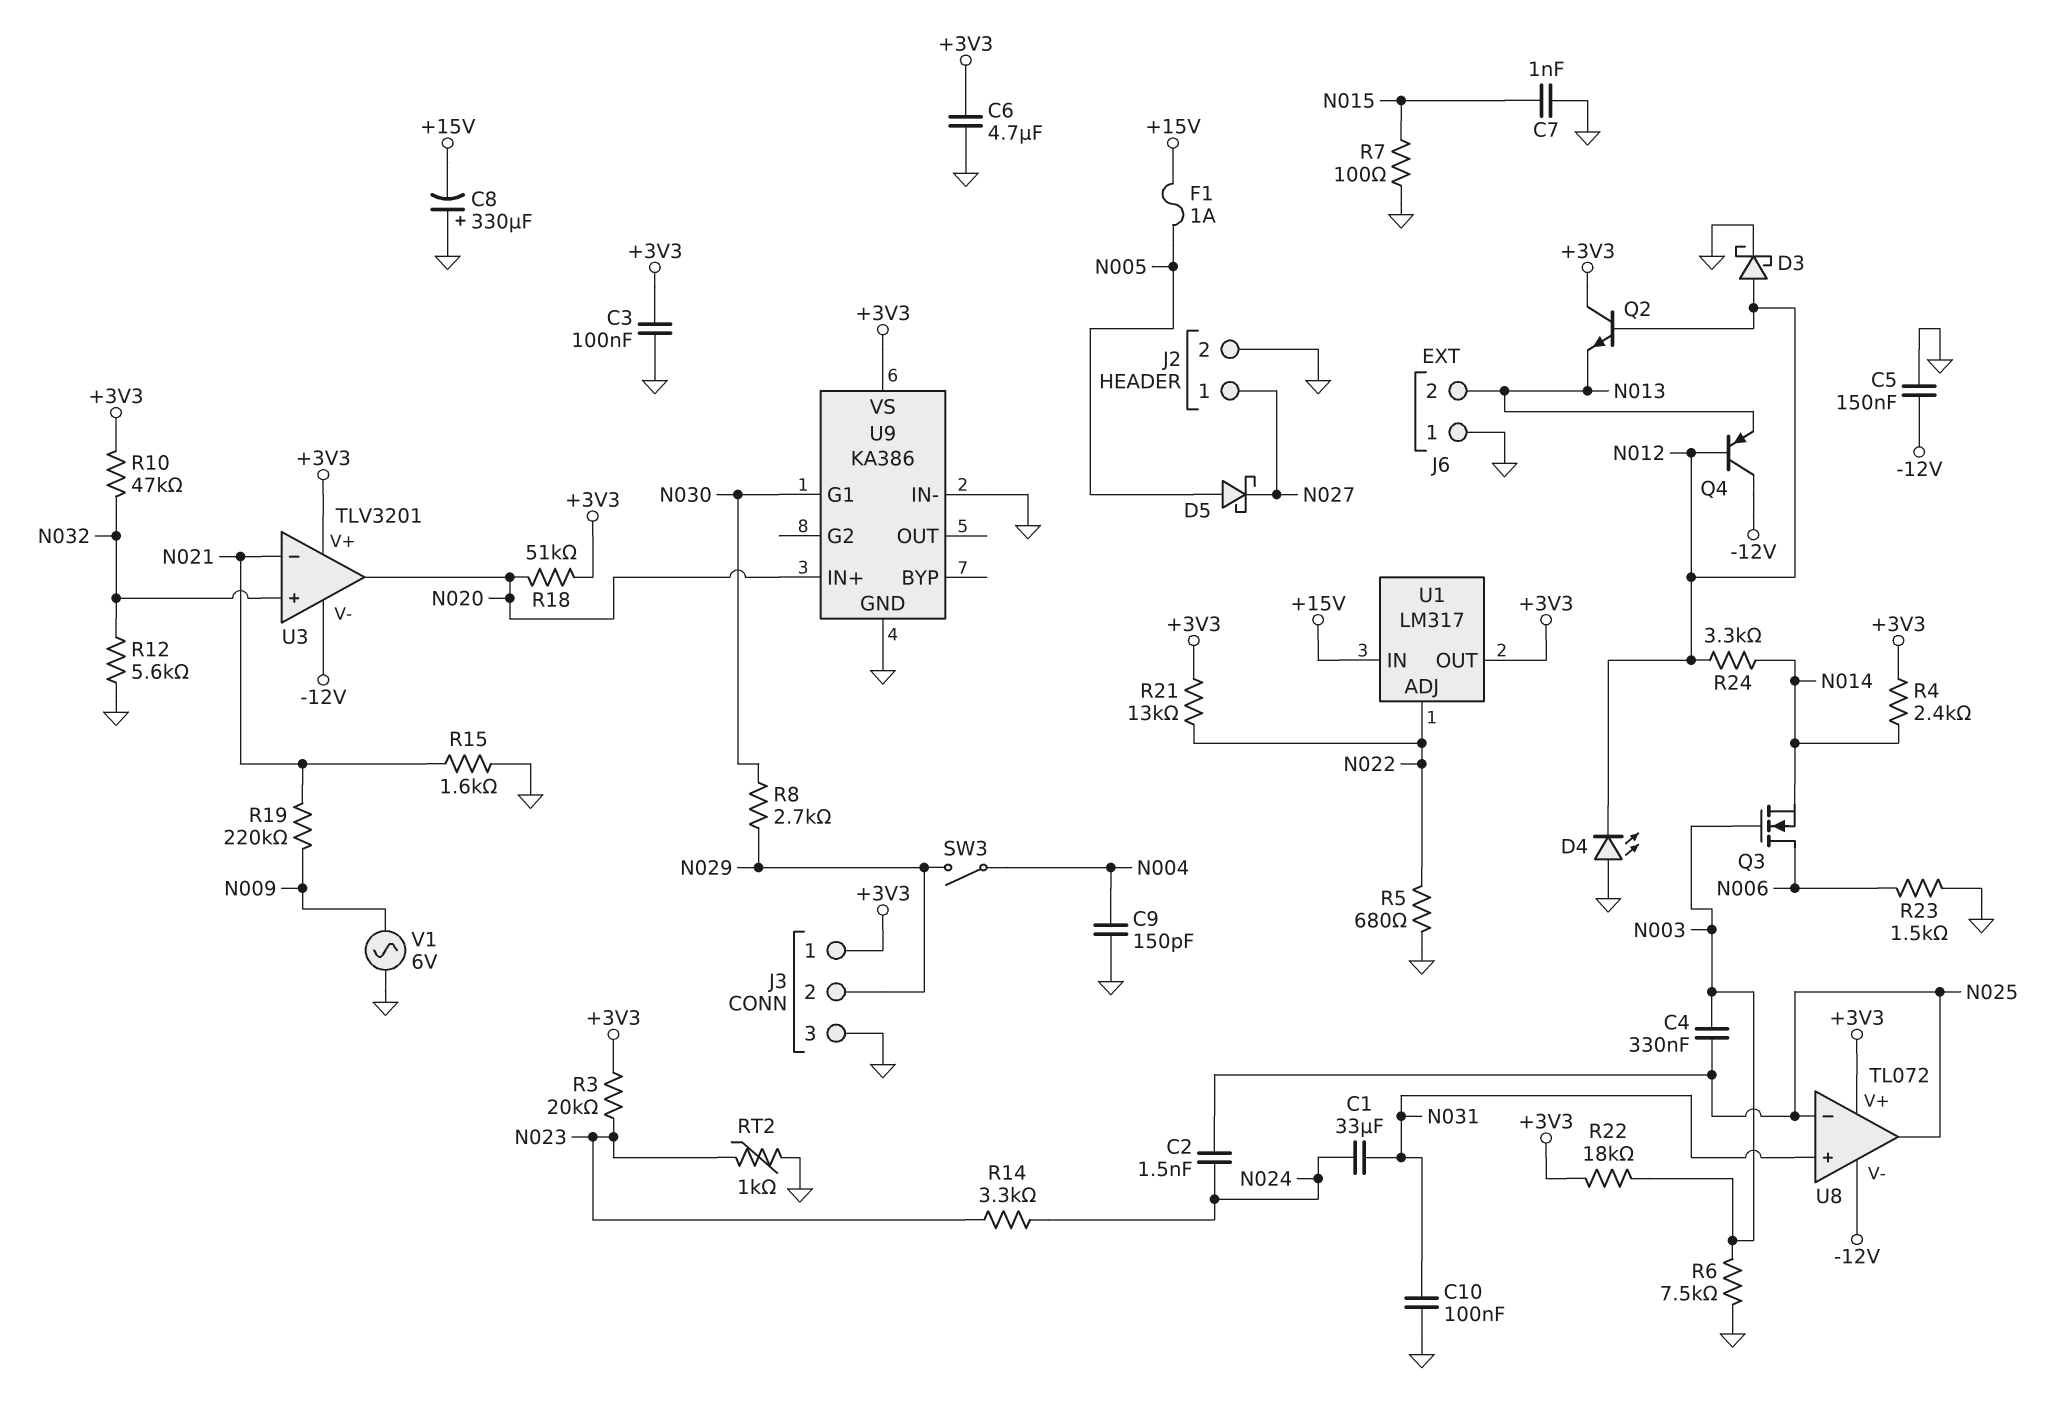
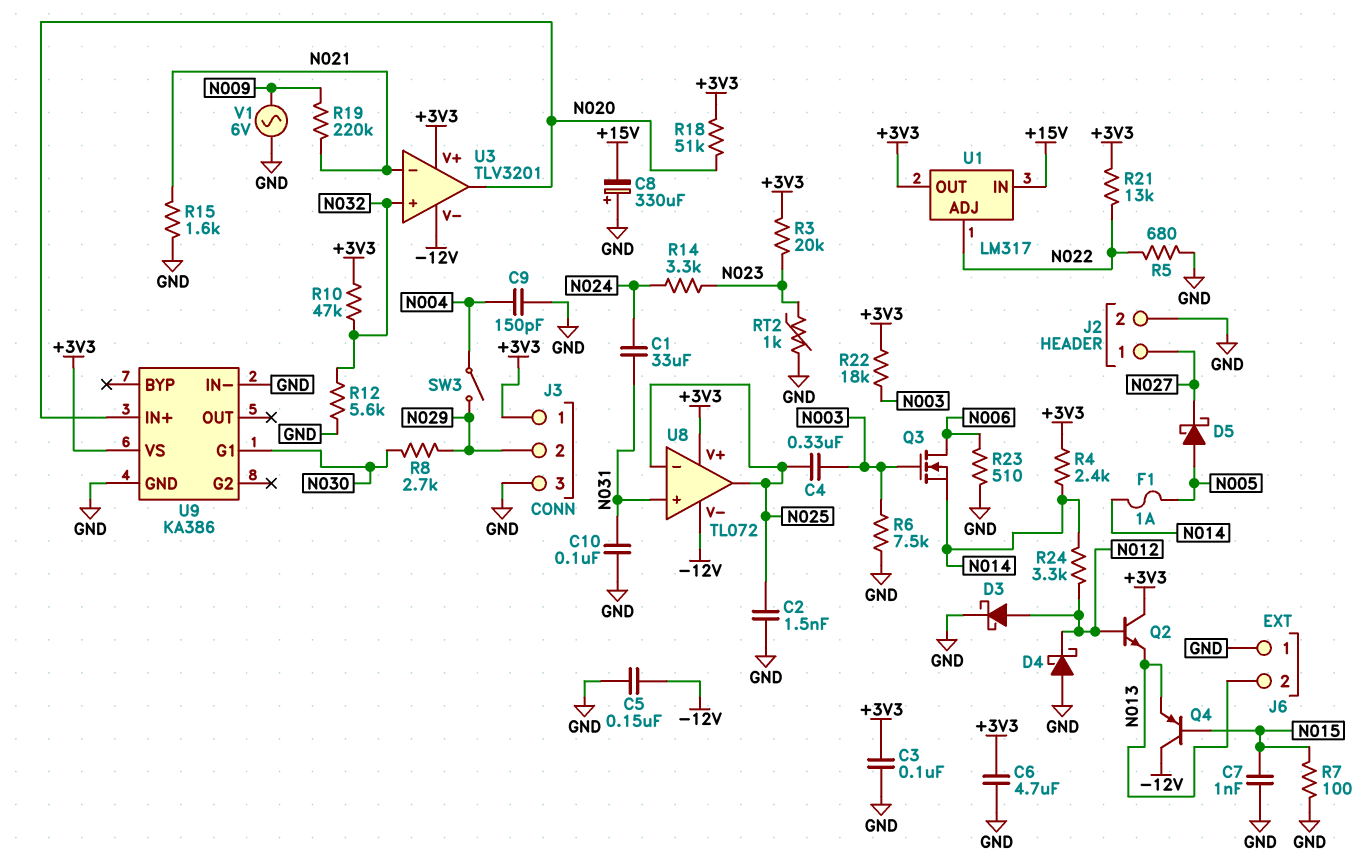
C2: 1.5nF (N024, N025) -> 1.5nF (GND, N025)
D4: LED (A GND, K N012) -> schottky (A GND, K N012)
F1: 1A (+15V, N005) -> 1A (N005, N014)
Q4: PNP (B N012, C -12V, E N013) -> PNP (B N015, C -12V, E N013)
R23: 1.5k (GND, N006) -> 510 (GND, N006)

